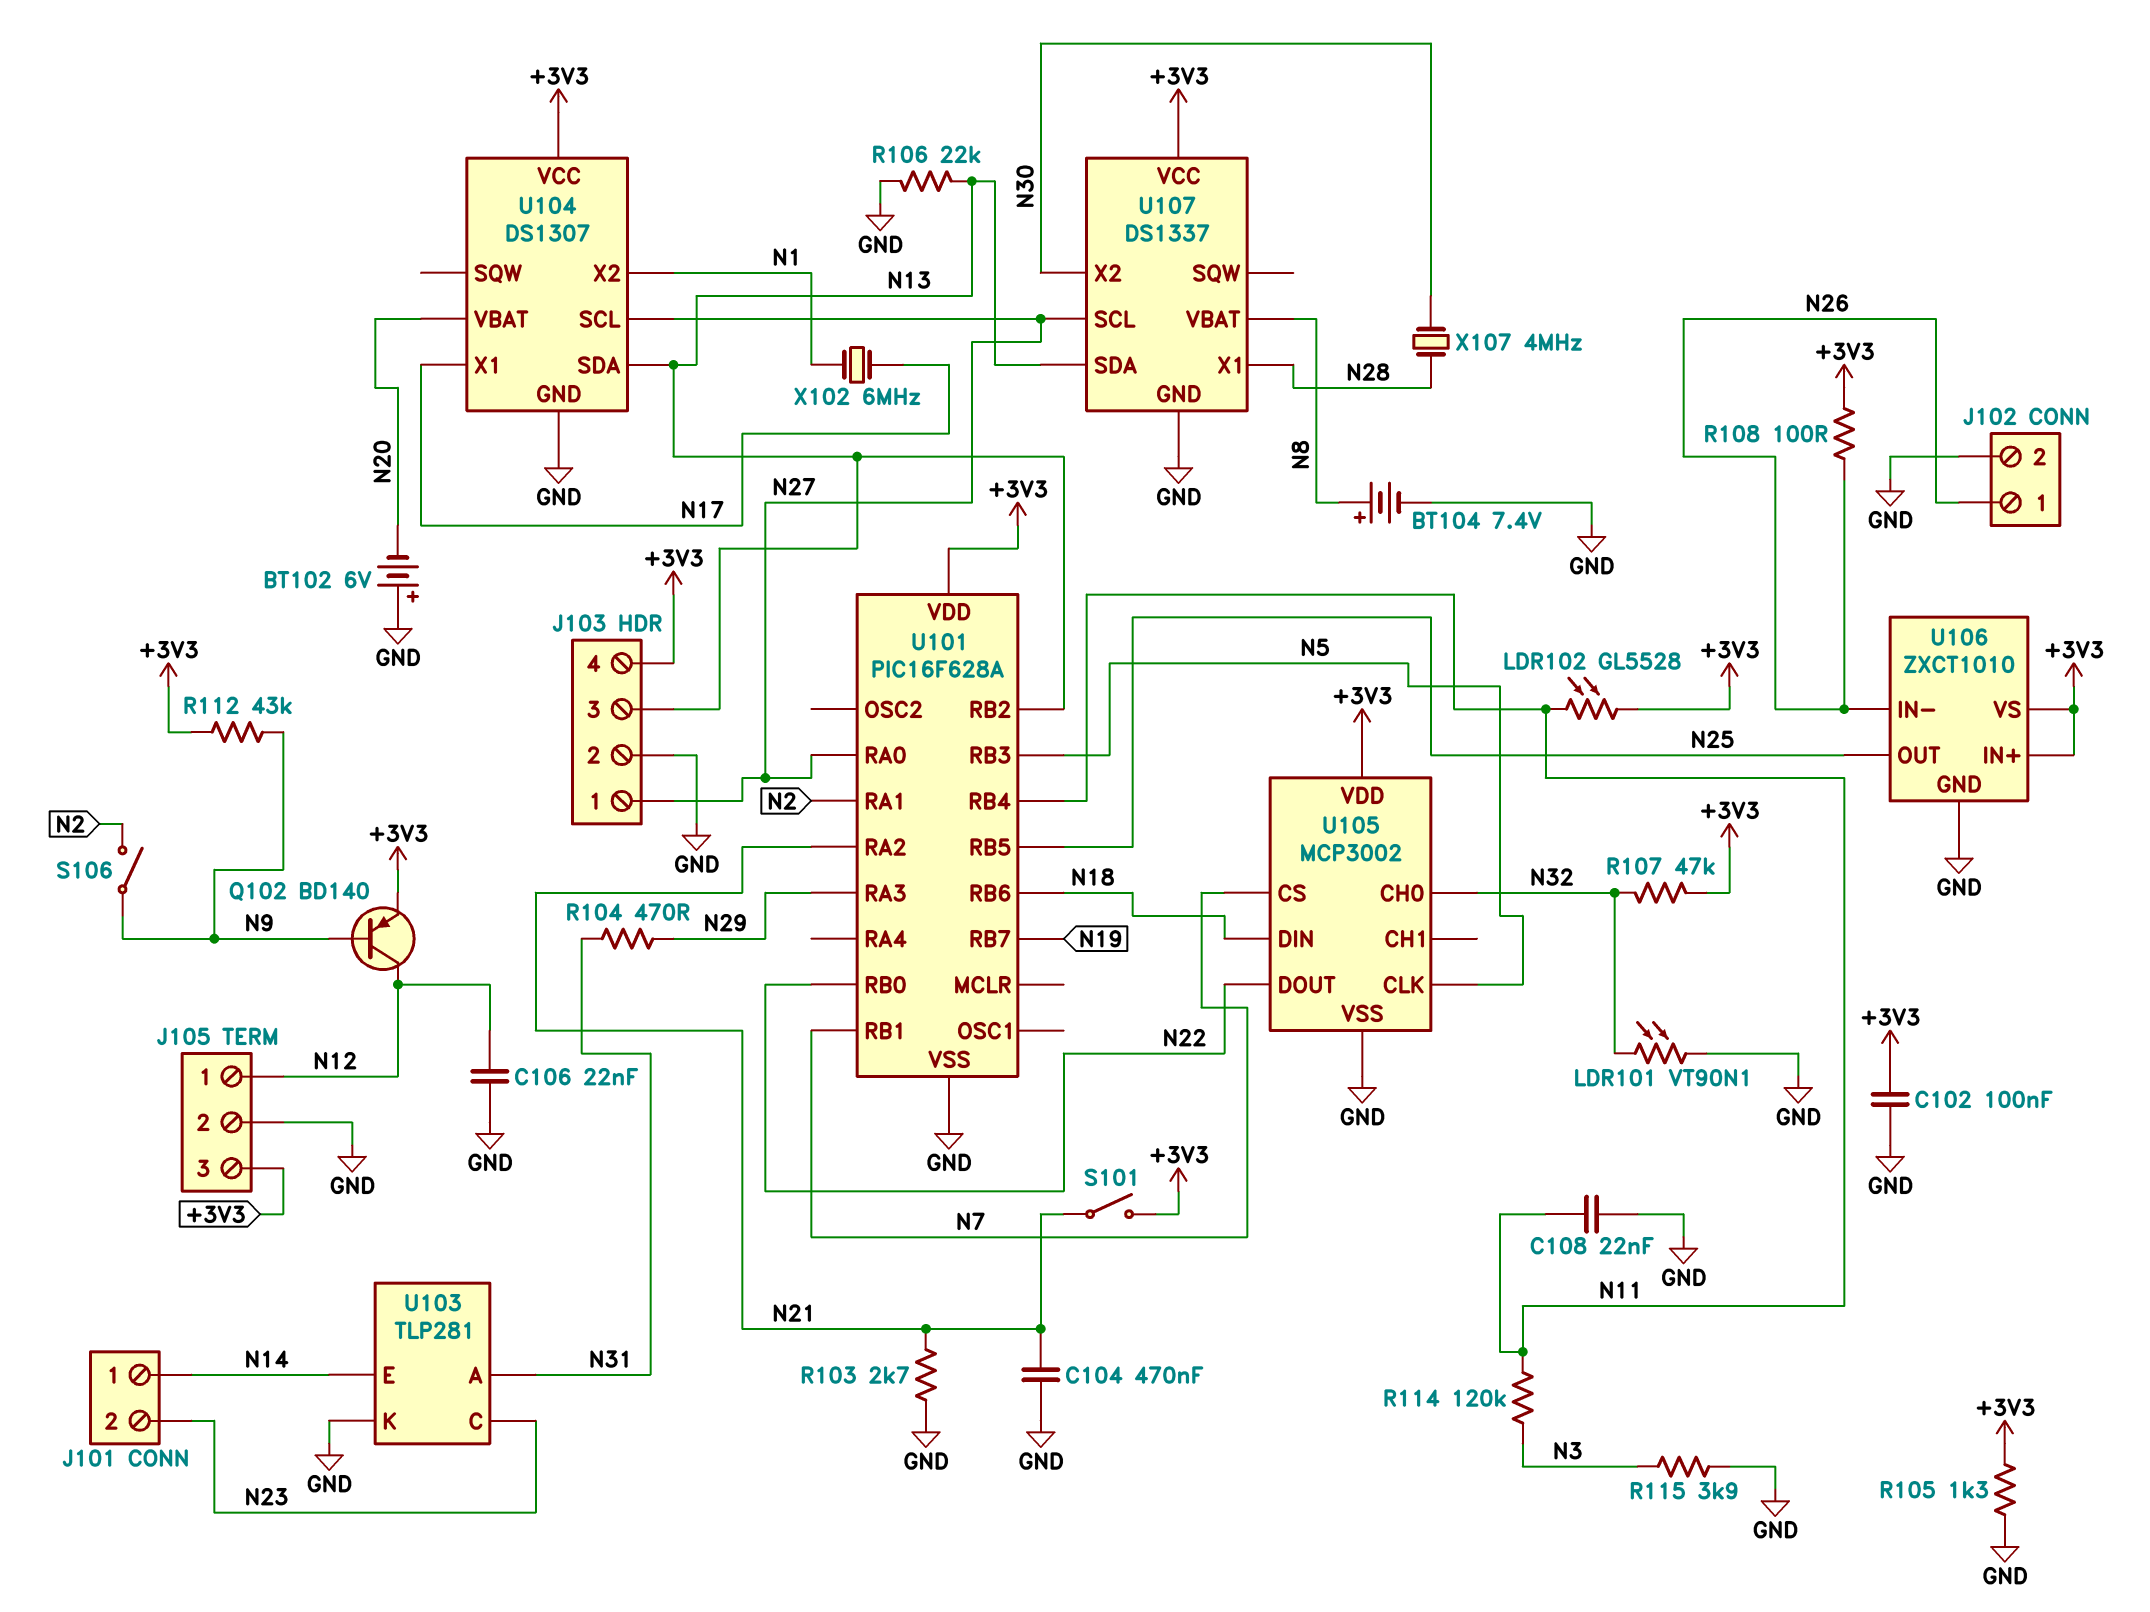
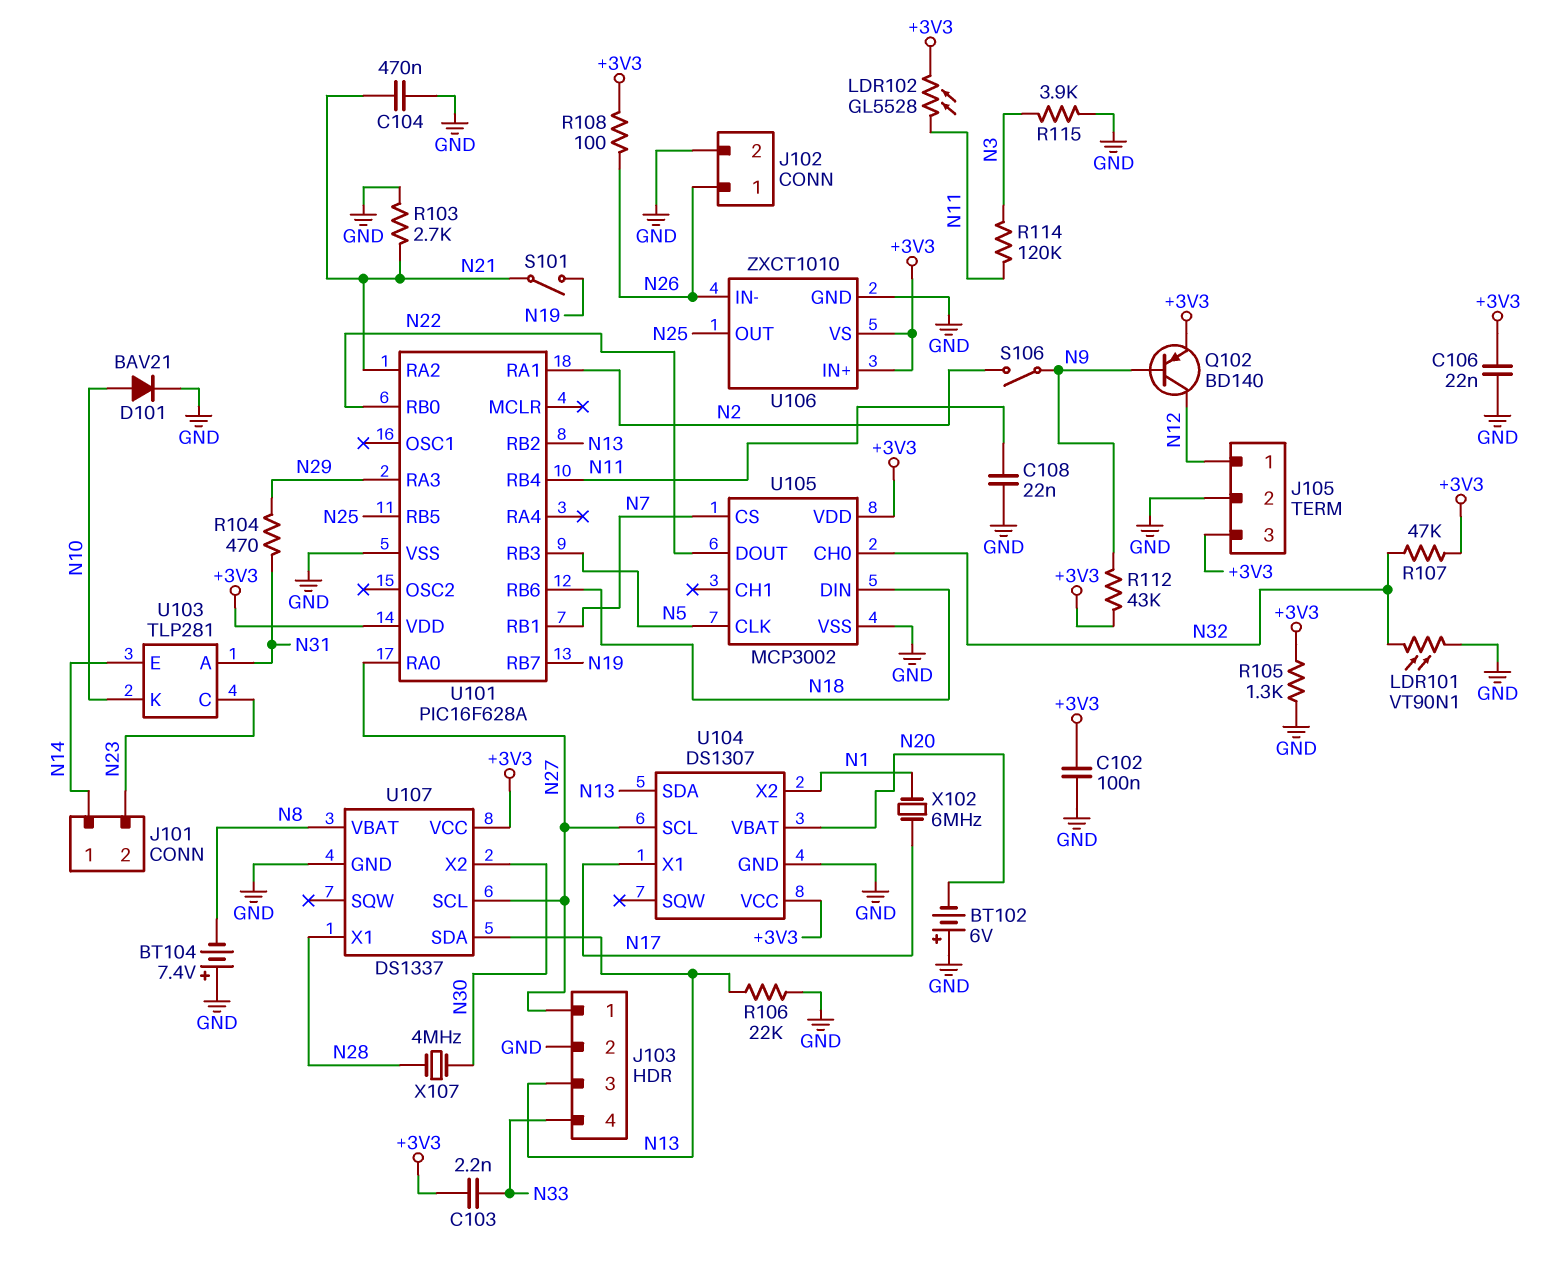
BT104: 7.4V (plus N8, minus GND) -> 7.4V (plus GND, minus N8)
C103: none -> 2.2nF (+3V3, N33)
C106: 22nF (GND, N12) -> 22nF (+3V3, GND)
D101: none -> diode BAV21 (A N10, K GND)
J103 pin 4: +3V3 -> N33
S101: switch (+3V3, N21) -> switch (N19, N21)
U103 pin K: GND -> N10

